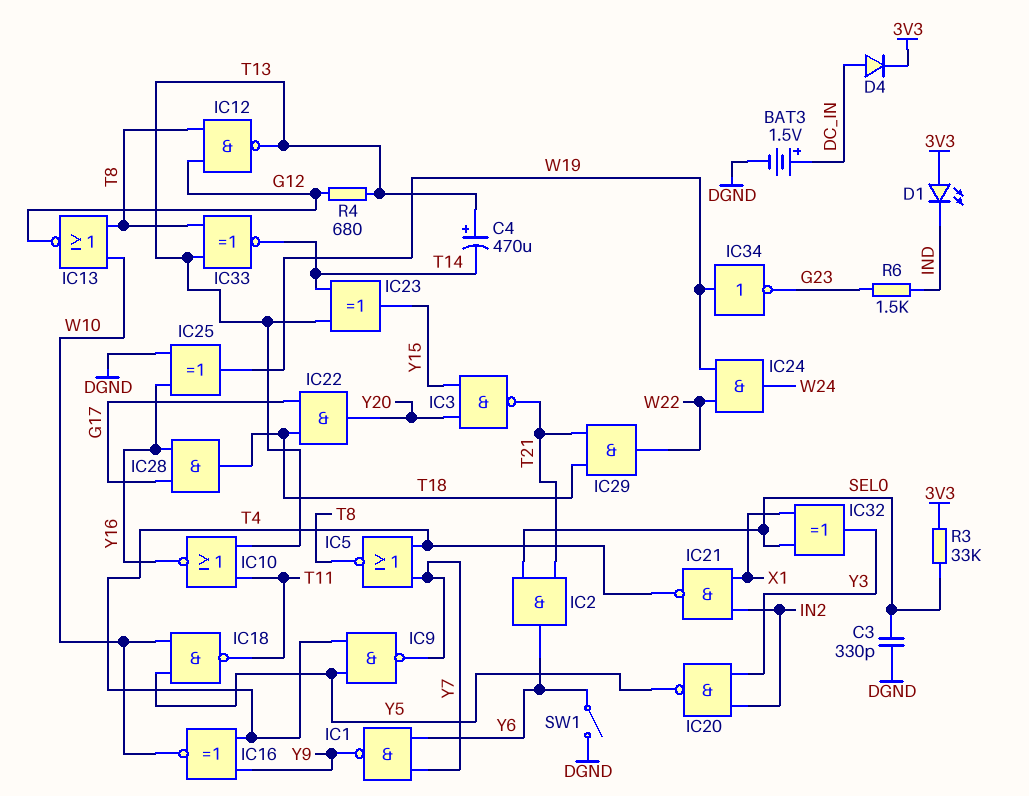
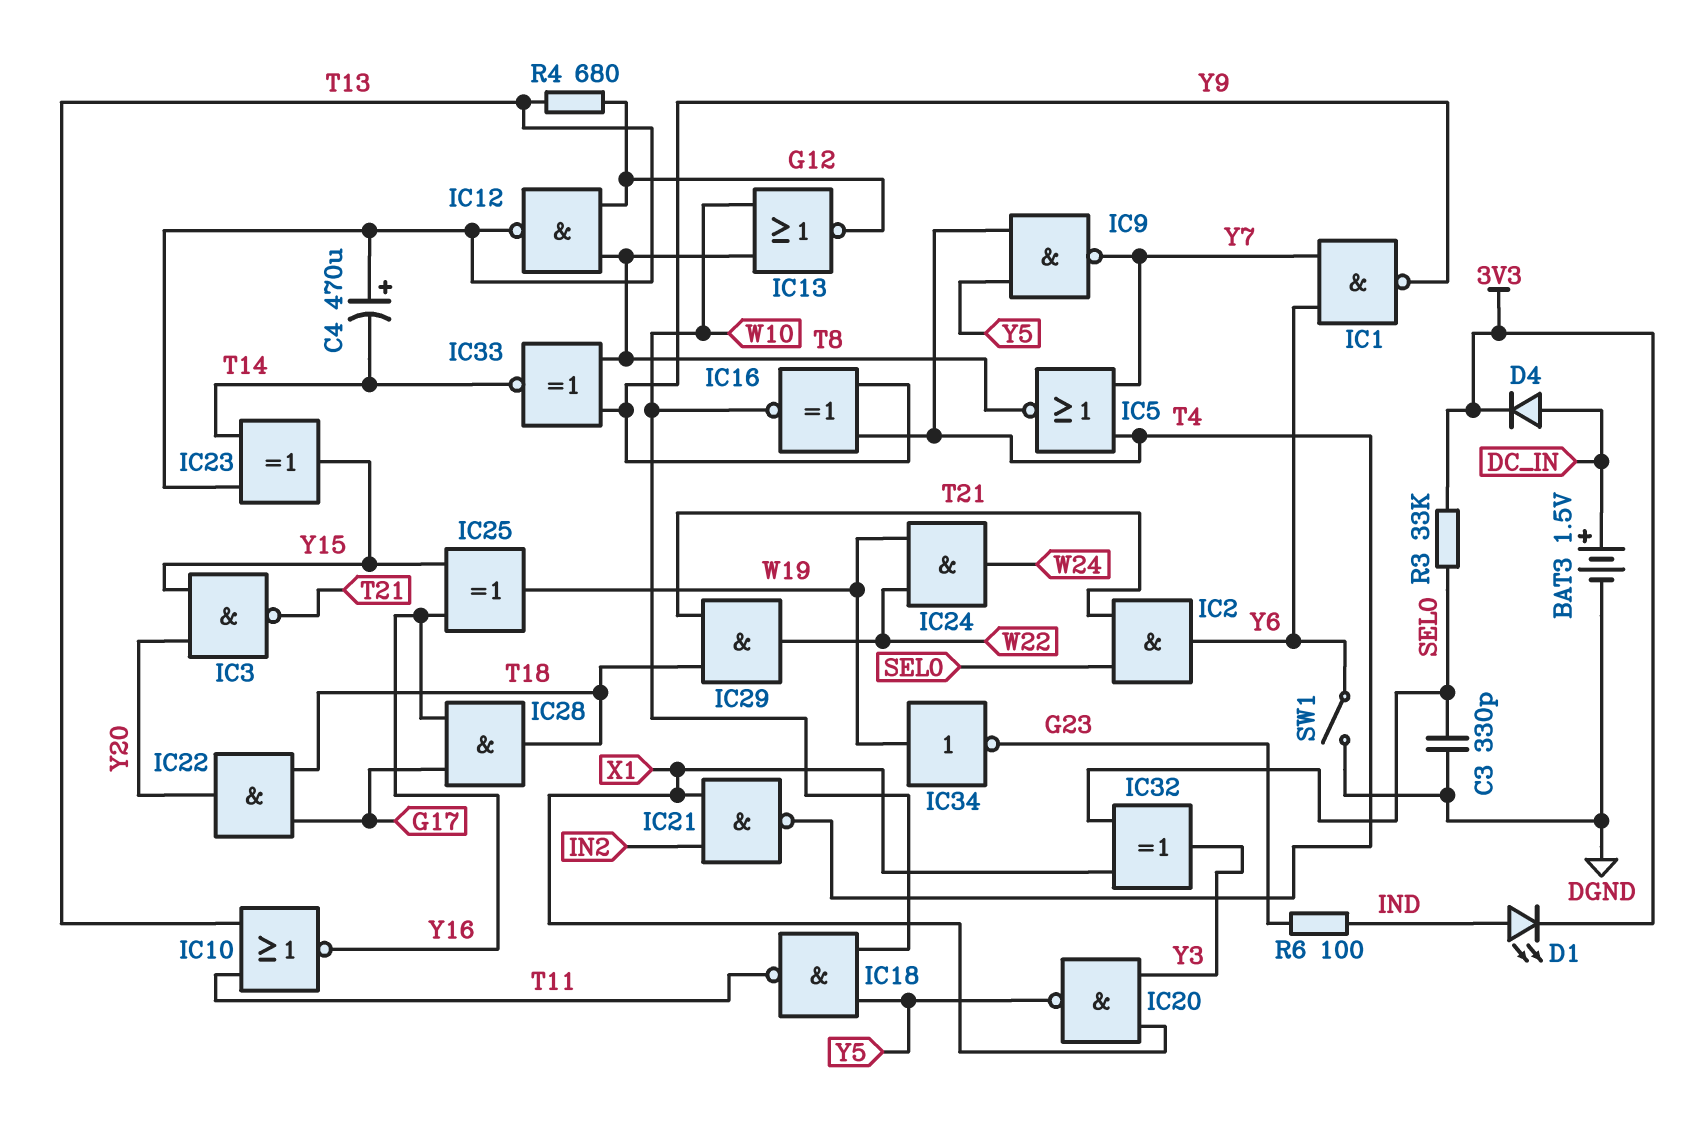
D1: LED (A 3V3, K IND) -> LED (A IND, K 3V3)
IC20: NAND (in IN2, in Y3, out Y5) -> NAND (in X1, in Y3, out Y5)
IC25: XOR (in DGND, in Y16, out W19) -> XOR (in Y15, in Y16, out W19)
IC33: XNOR (in T8, in T13, out T14) -> XNOR (in T8, in Y9, out T14)
R6: 1.5k (G23, IND) -> 100 (G23, IND)

